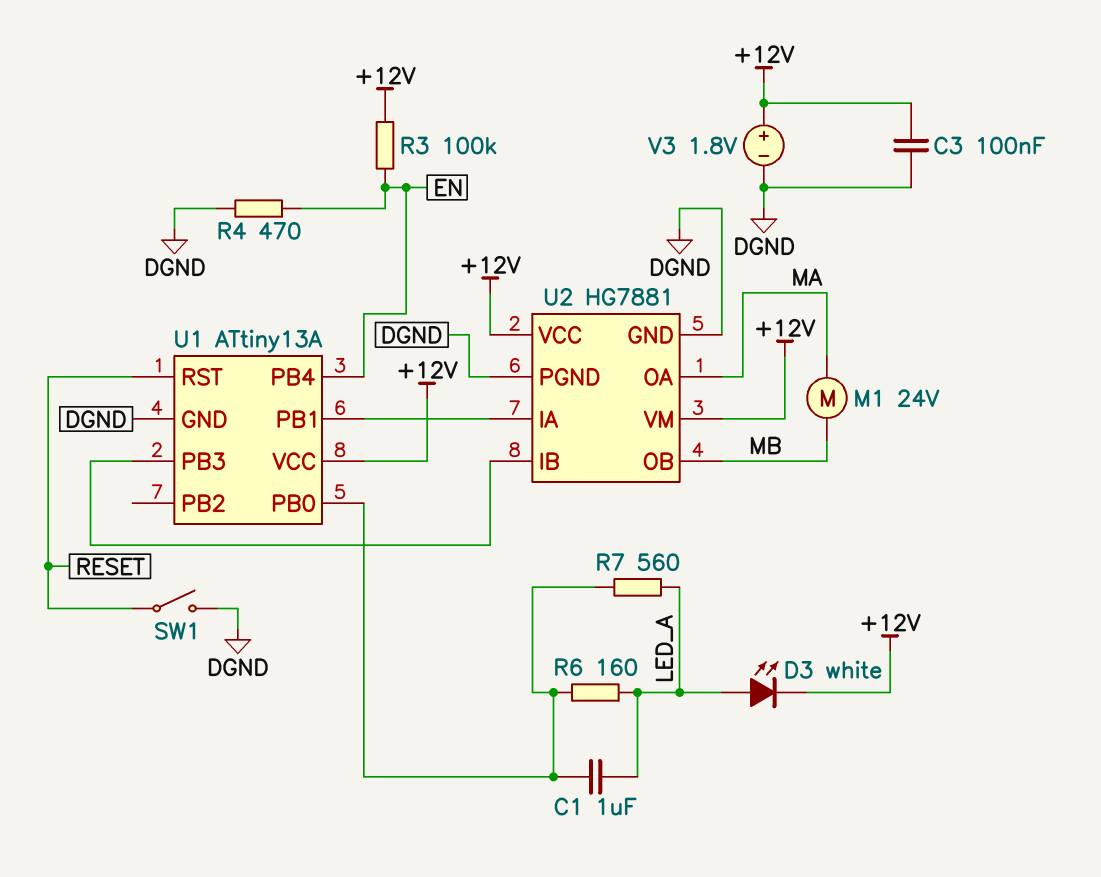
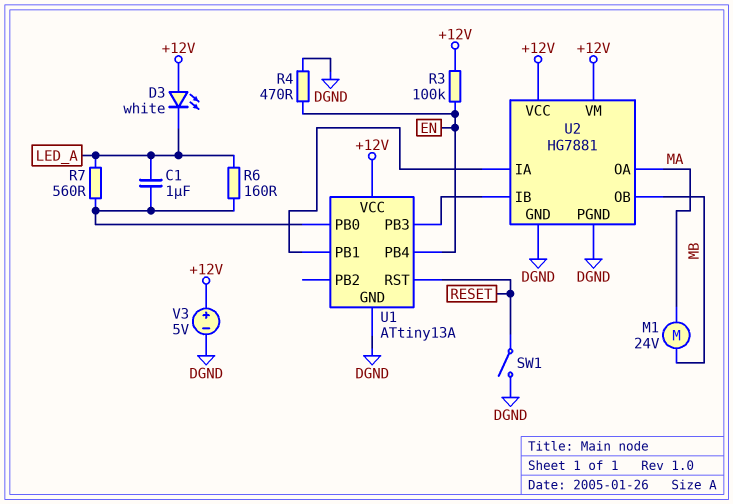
C3: 100nF (+12V, DGND) -> none
D3: LED white (A LED_A, K +12V) -> LED white (A +12V, K LED_A)
V3: 1.8V (plus +12V, minus DGND) -> 5V (plus +12V, minus DGND)

